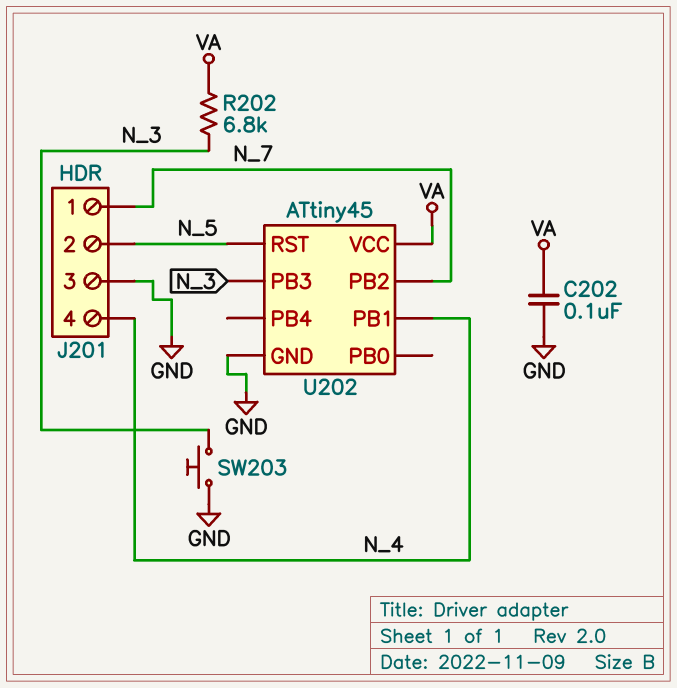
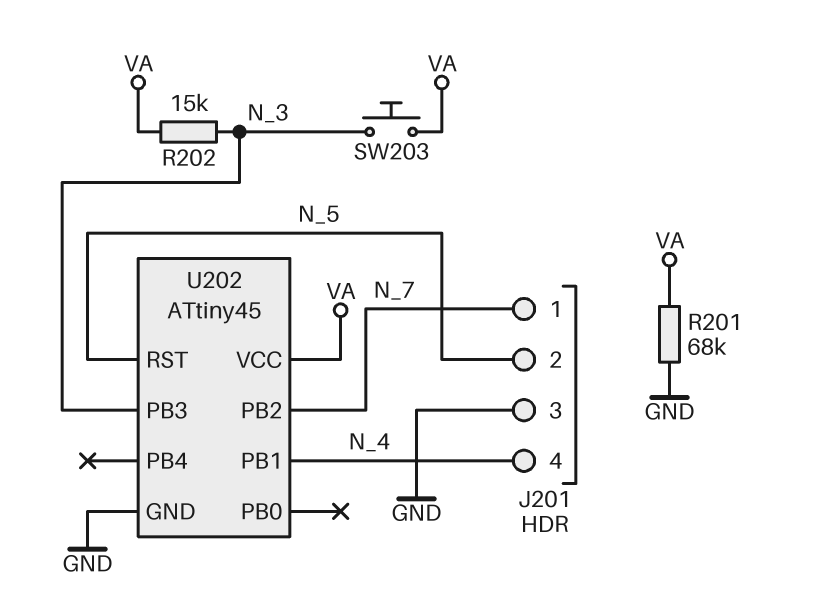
C202: 100nF (GND, VA) -> none
R201: none -> 68k (GND, VA)
R202: 6.8k (N_3, VA) -> 15k (N_3, VA)
SW203: button (GND, N_3) -> button (N_3, VA)

